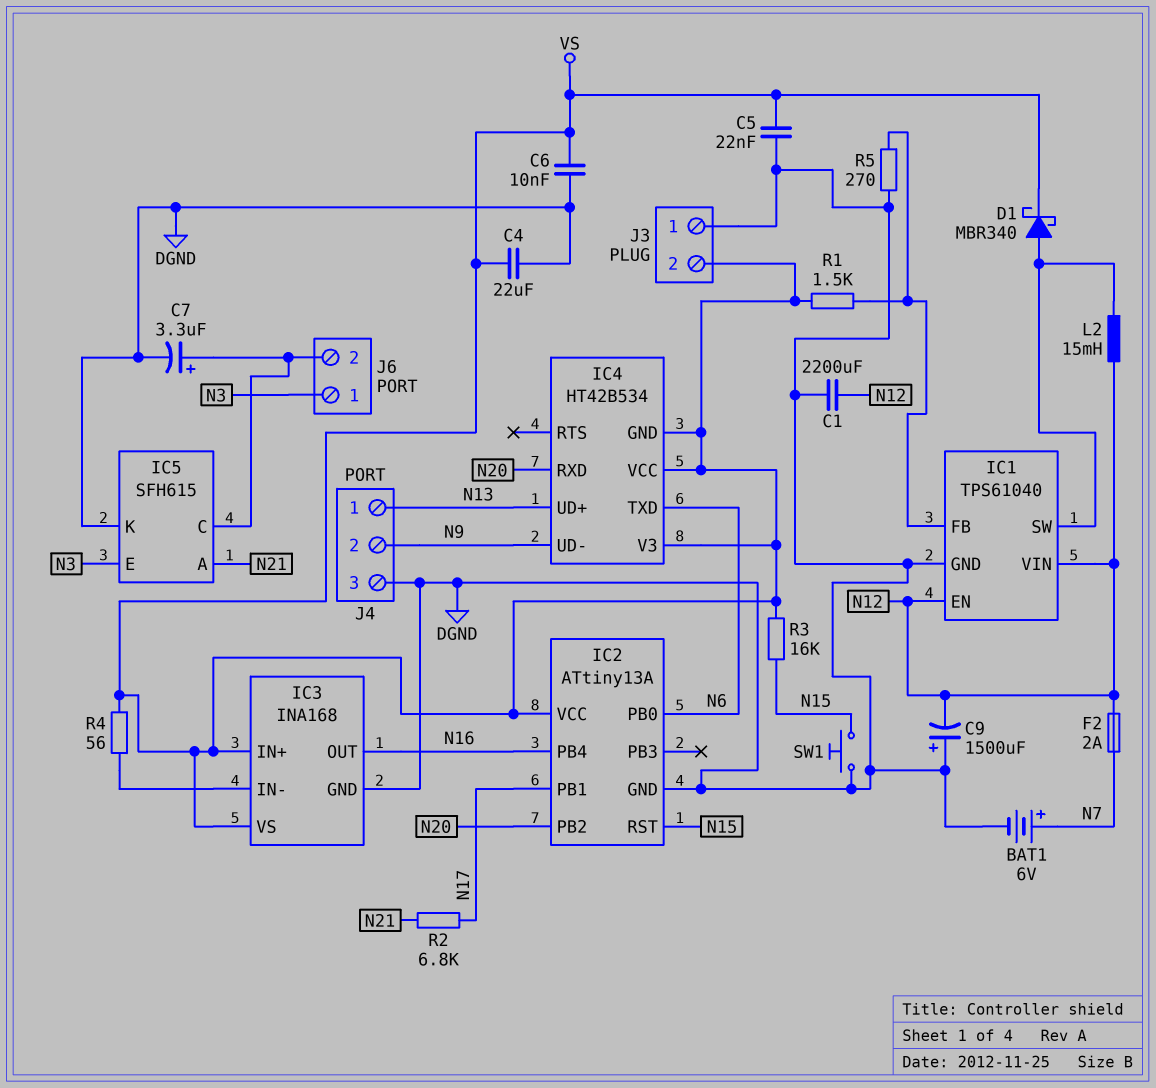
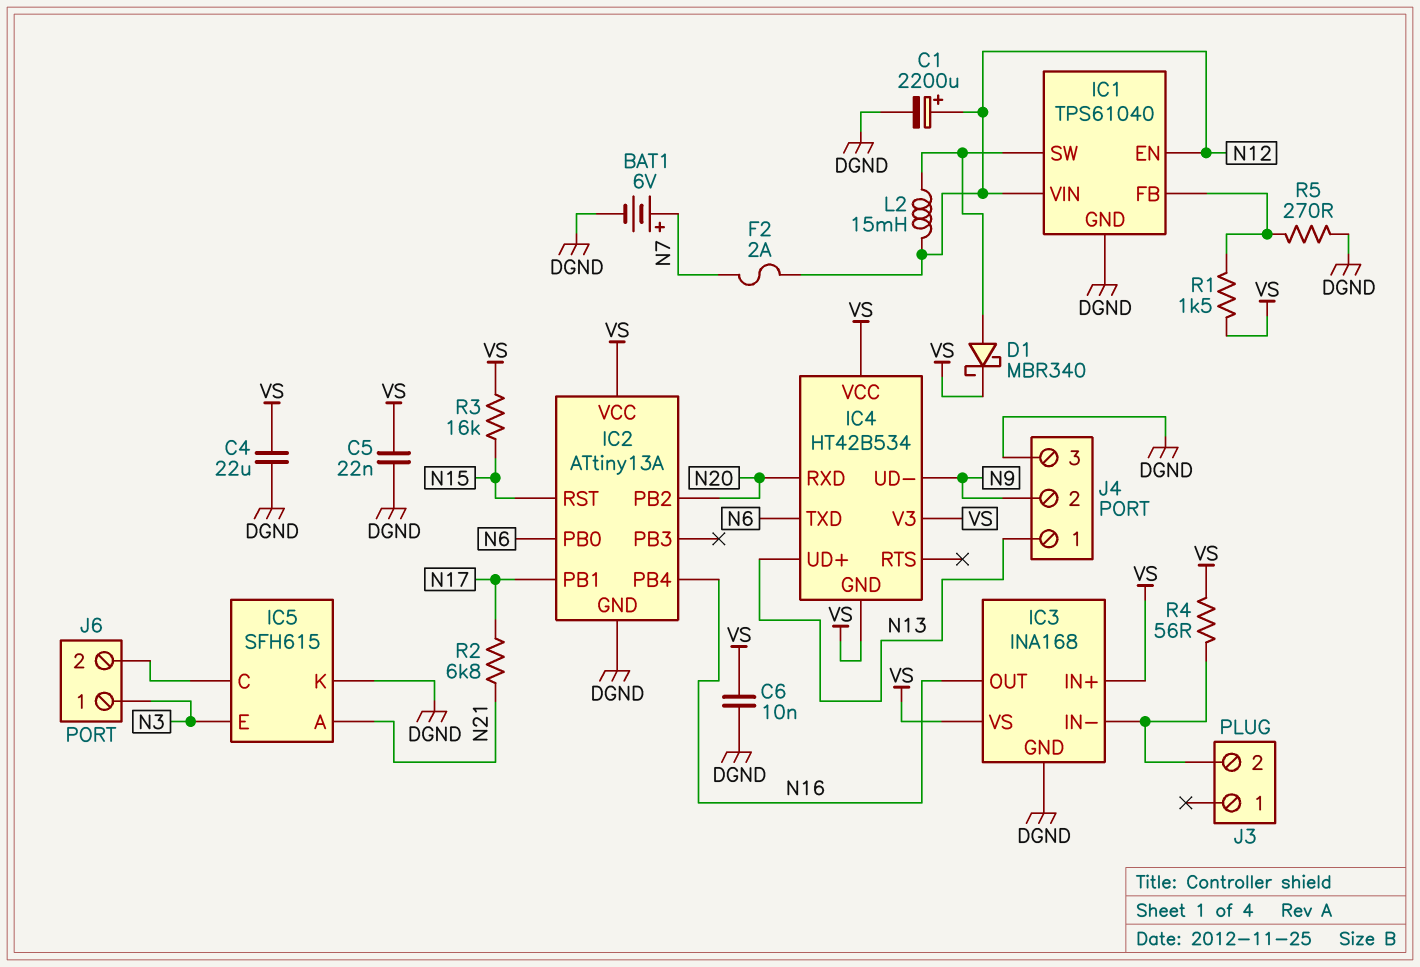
C1: 2200uF (DGND, N12) -> 2200uF (plus N12, minus DGND)
C7: 3.3uF (plus IC5/C, minus DGND) -> none
C9: 1500uF (plus DGND, minus N12) -> none
J3 pin 1: DGND -> none
J3 pin 2: VS -> IC3/IN-
SW1: button (DGND, N15) -> none

